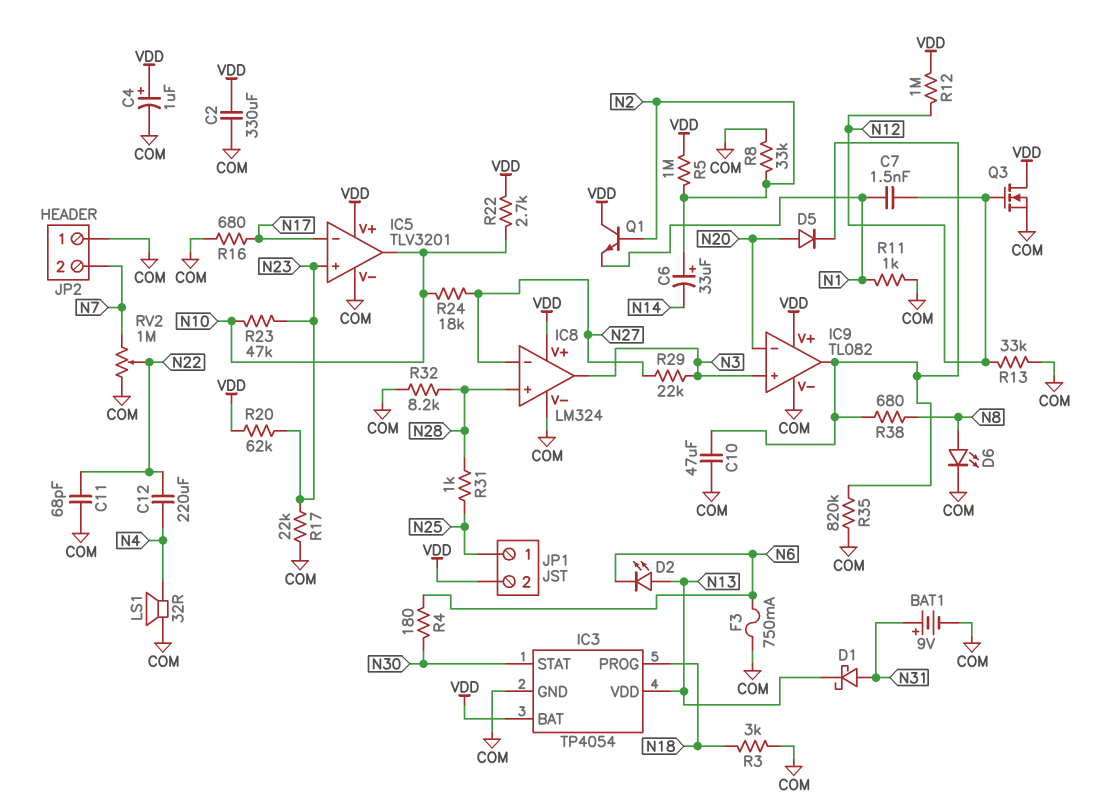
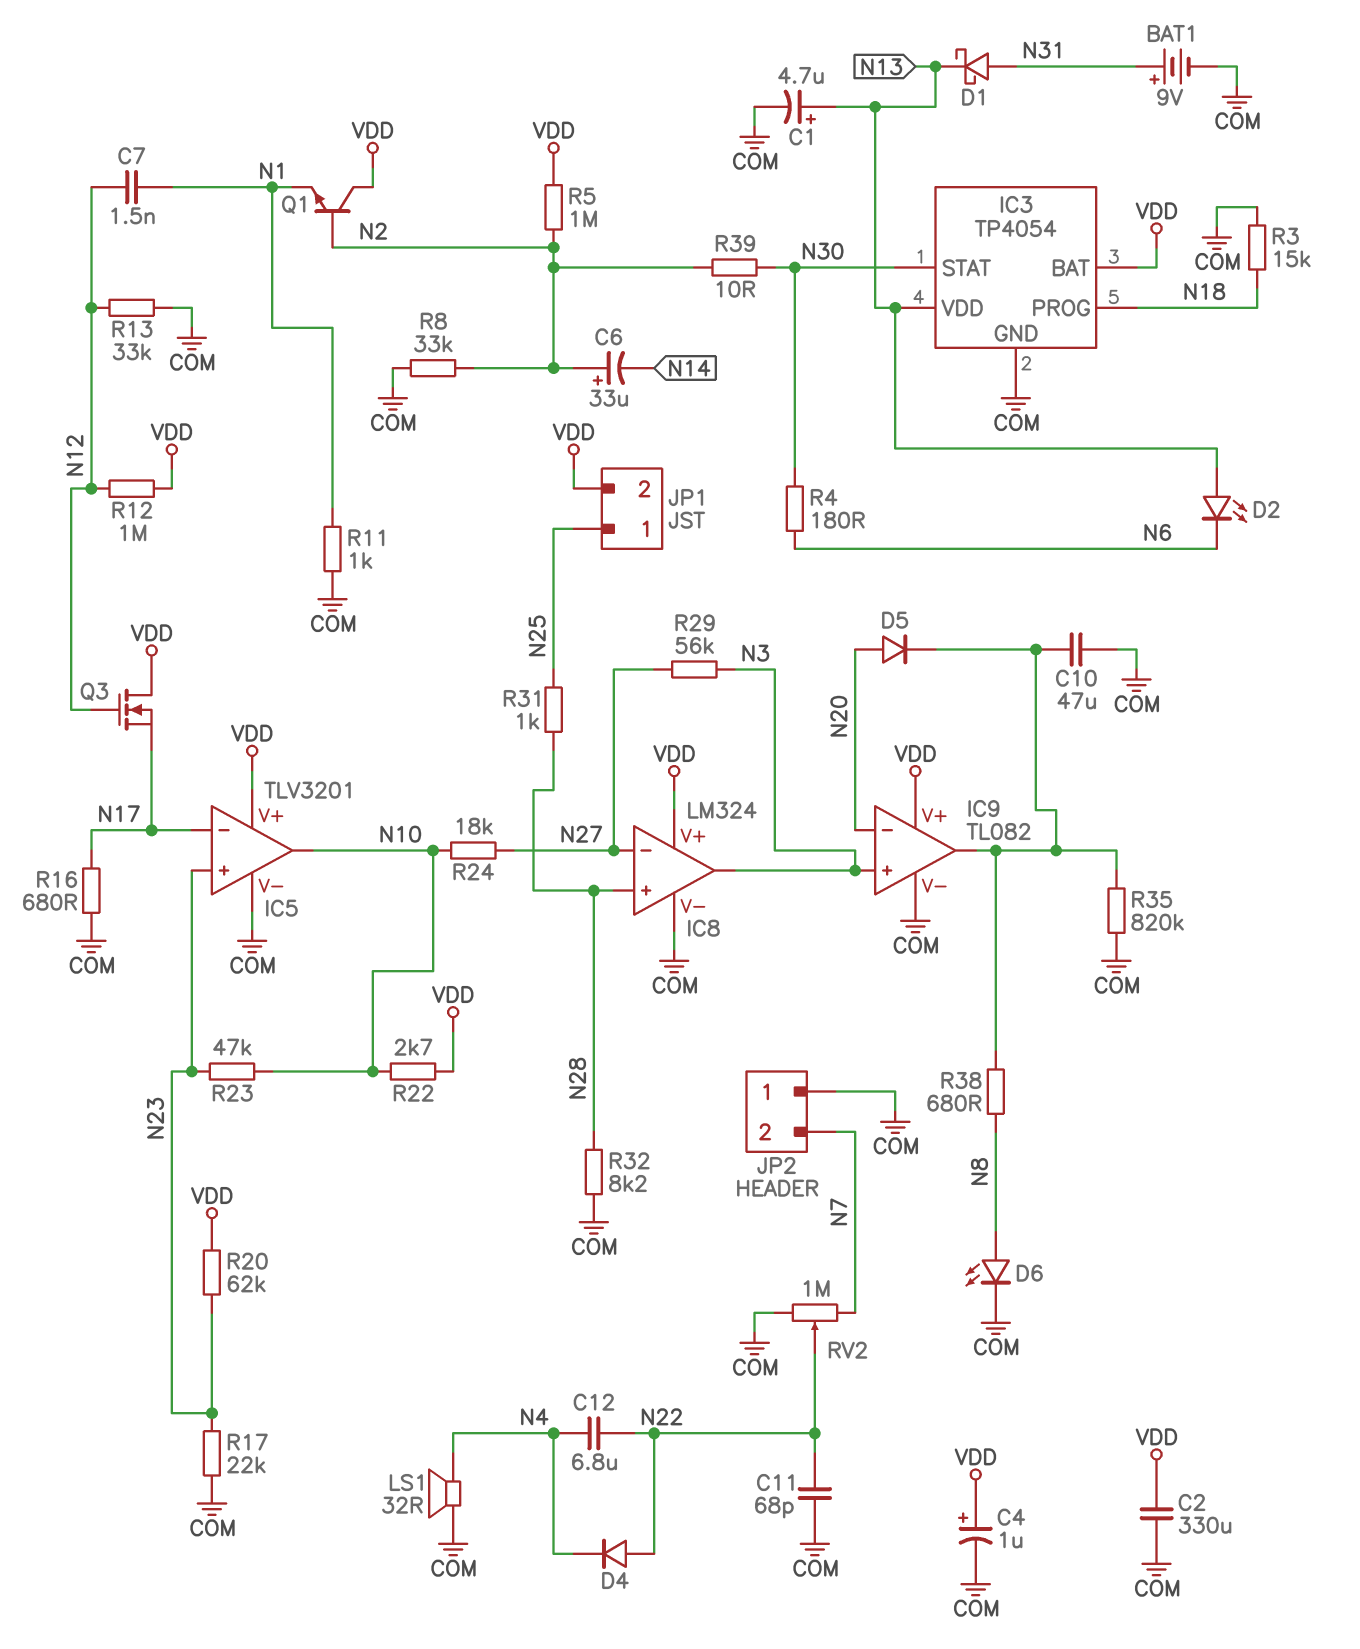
C1: none -> 4.7uF (plus N13, minus COM)
C12: 220uF (N4, N22) -> 6.8uF (N4, N22)
D4: none -> diode (A N22, K N4)
F3: 750mA (COM, N6) -> none
Q3: NMOS (G N12, D VDD, S COM) -> NMOS (G N12, D VDD, S N17)
R3: 3k (COM, N18) -> 15k (COM, N18)
R29: 22k (N3, N27) -> 56k (N3, N27)
R39: none -> 10 (N2, N30)

